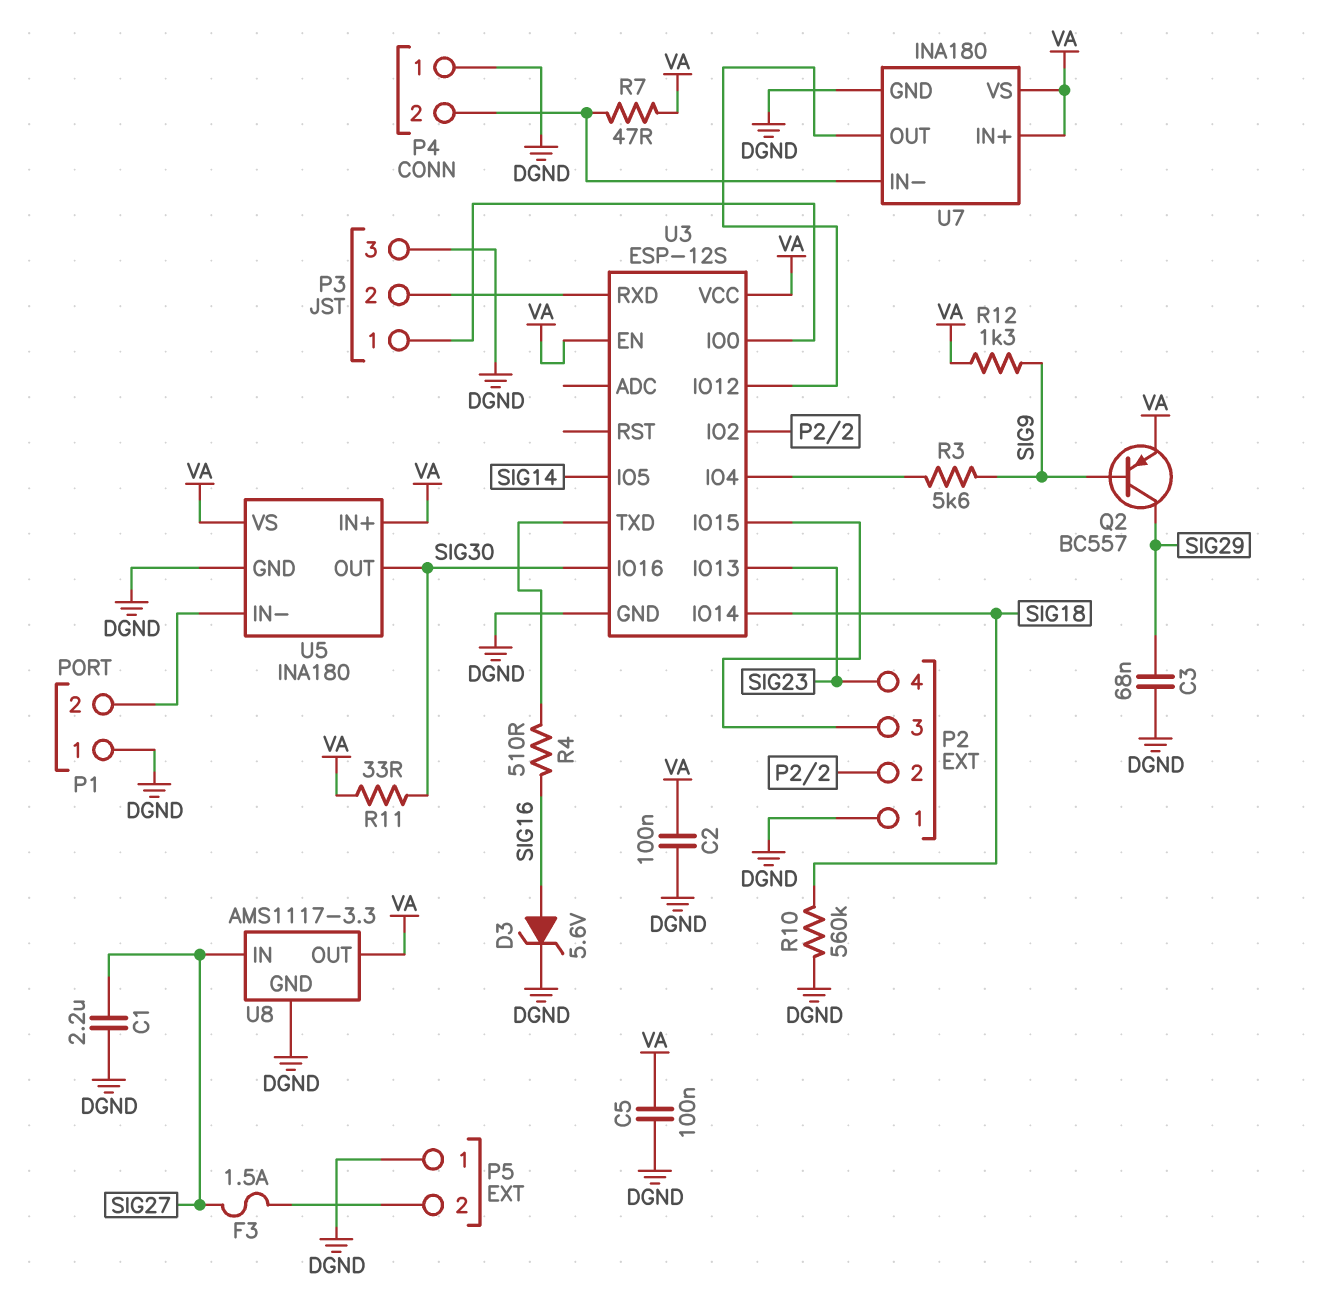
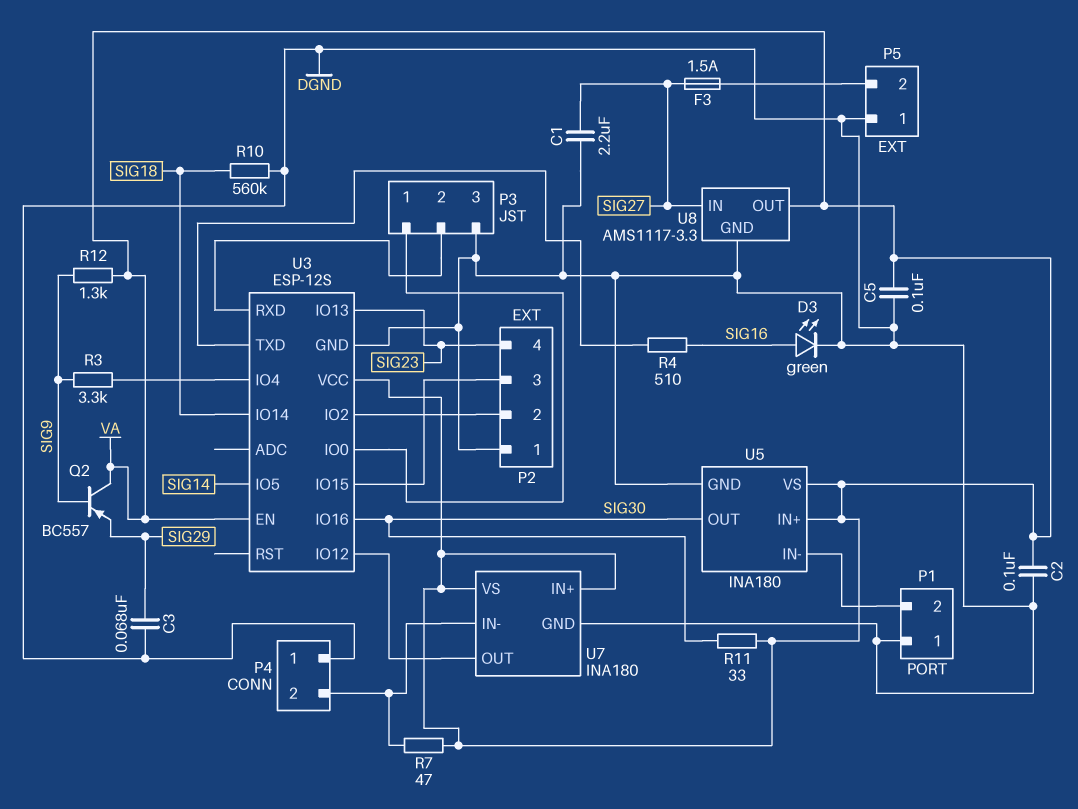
D3: zener 5.6V (A SIG16, K DGND) -> LED green (A SIG16, K DGND)
Q2: PNP BC557 (B SIG9, C SIG29, E VA) -> PNP BC557 (B SIG9, C VA, E SIG29)
R3: 5.6k (SIG9, U3/IO4) -> 3.3k (SIG9, U3/IO4)

